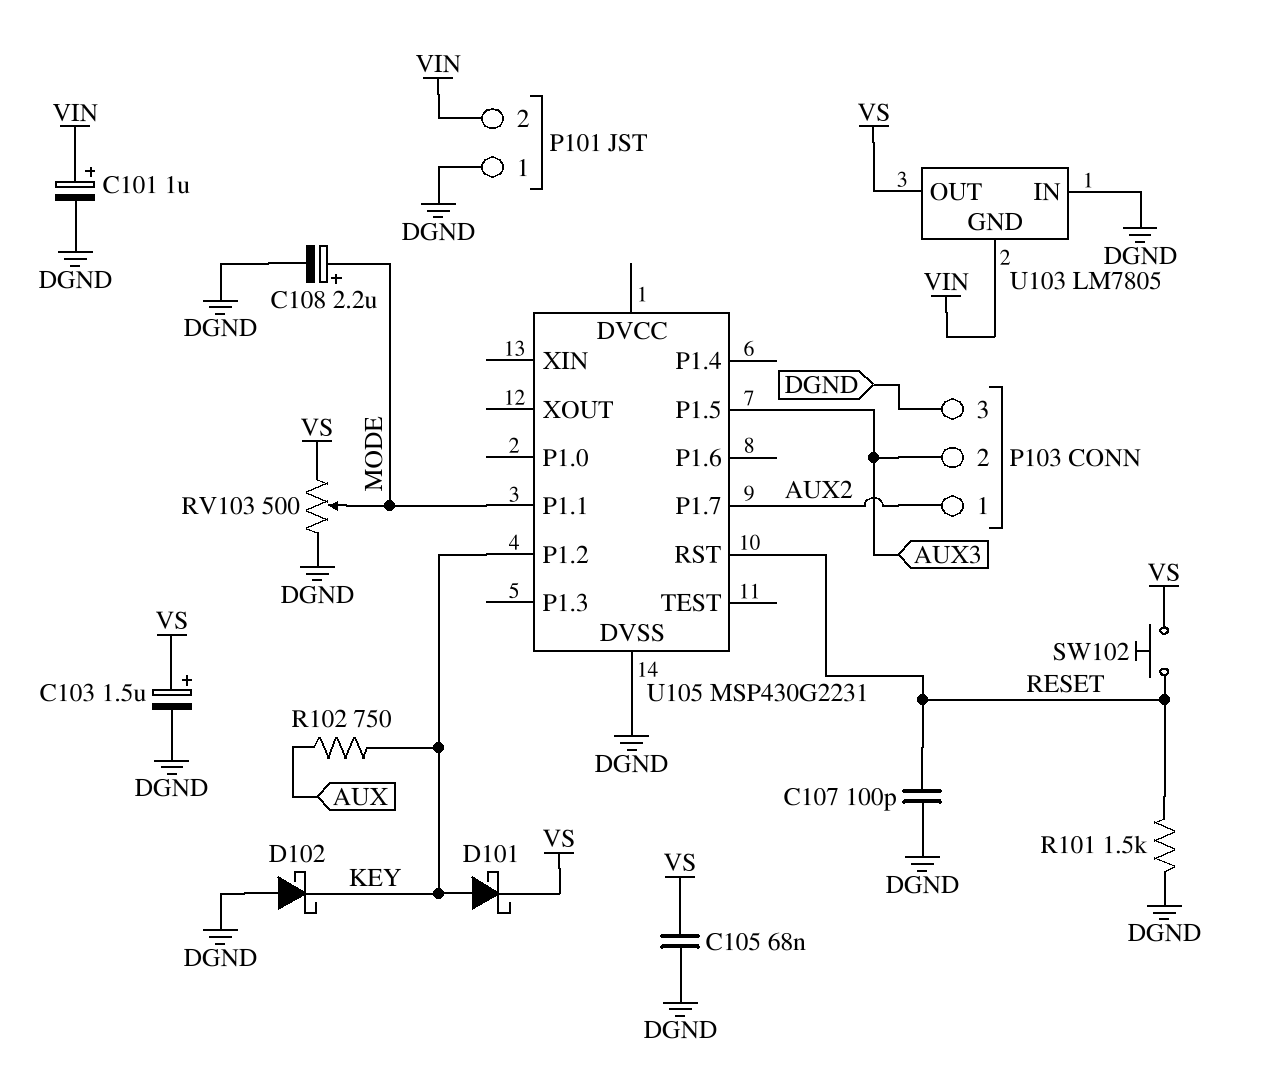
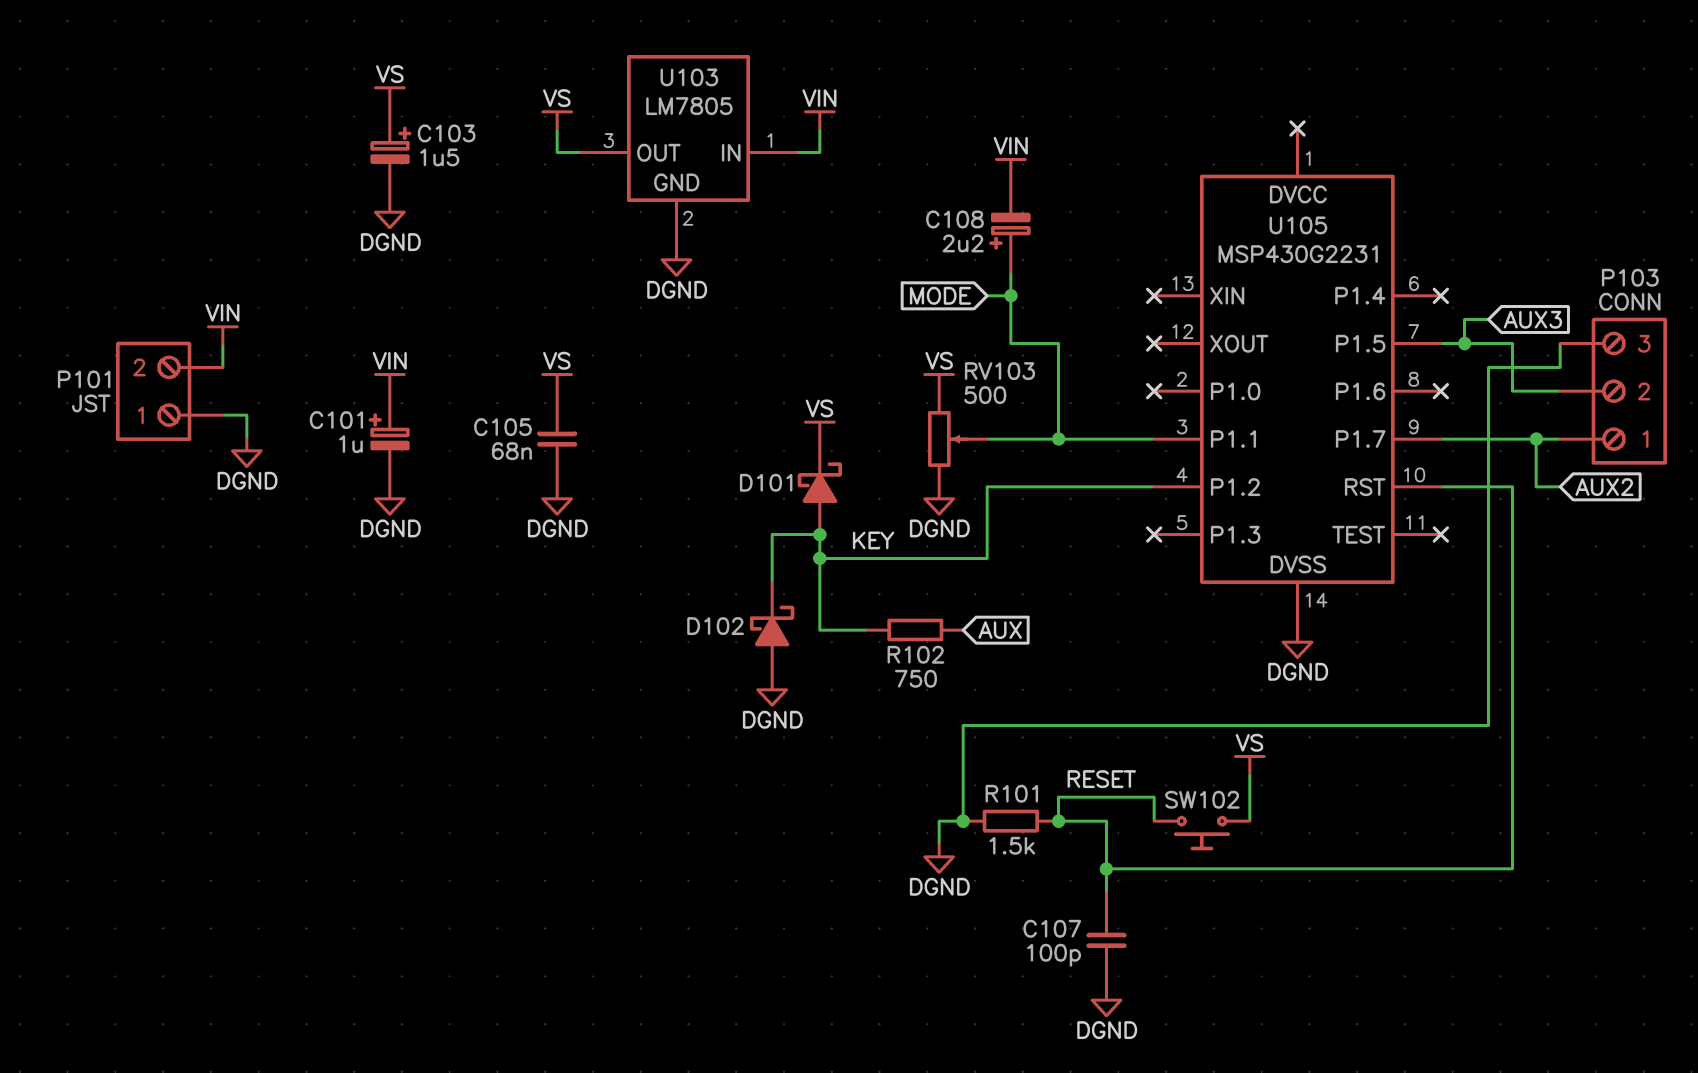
C108: 2.2uF (plus MODE, minus DGND) -> 2.2uF (plus MODE, minus VIN)
U103 pin GND: VIN -> DGND
U103 pin IN: DGND -> VIN

